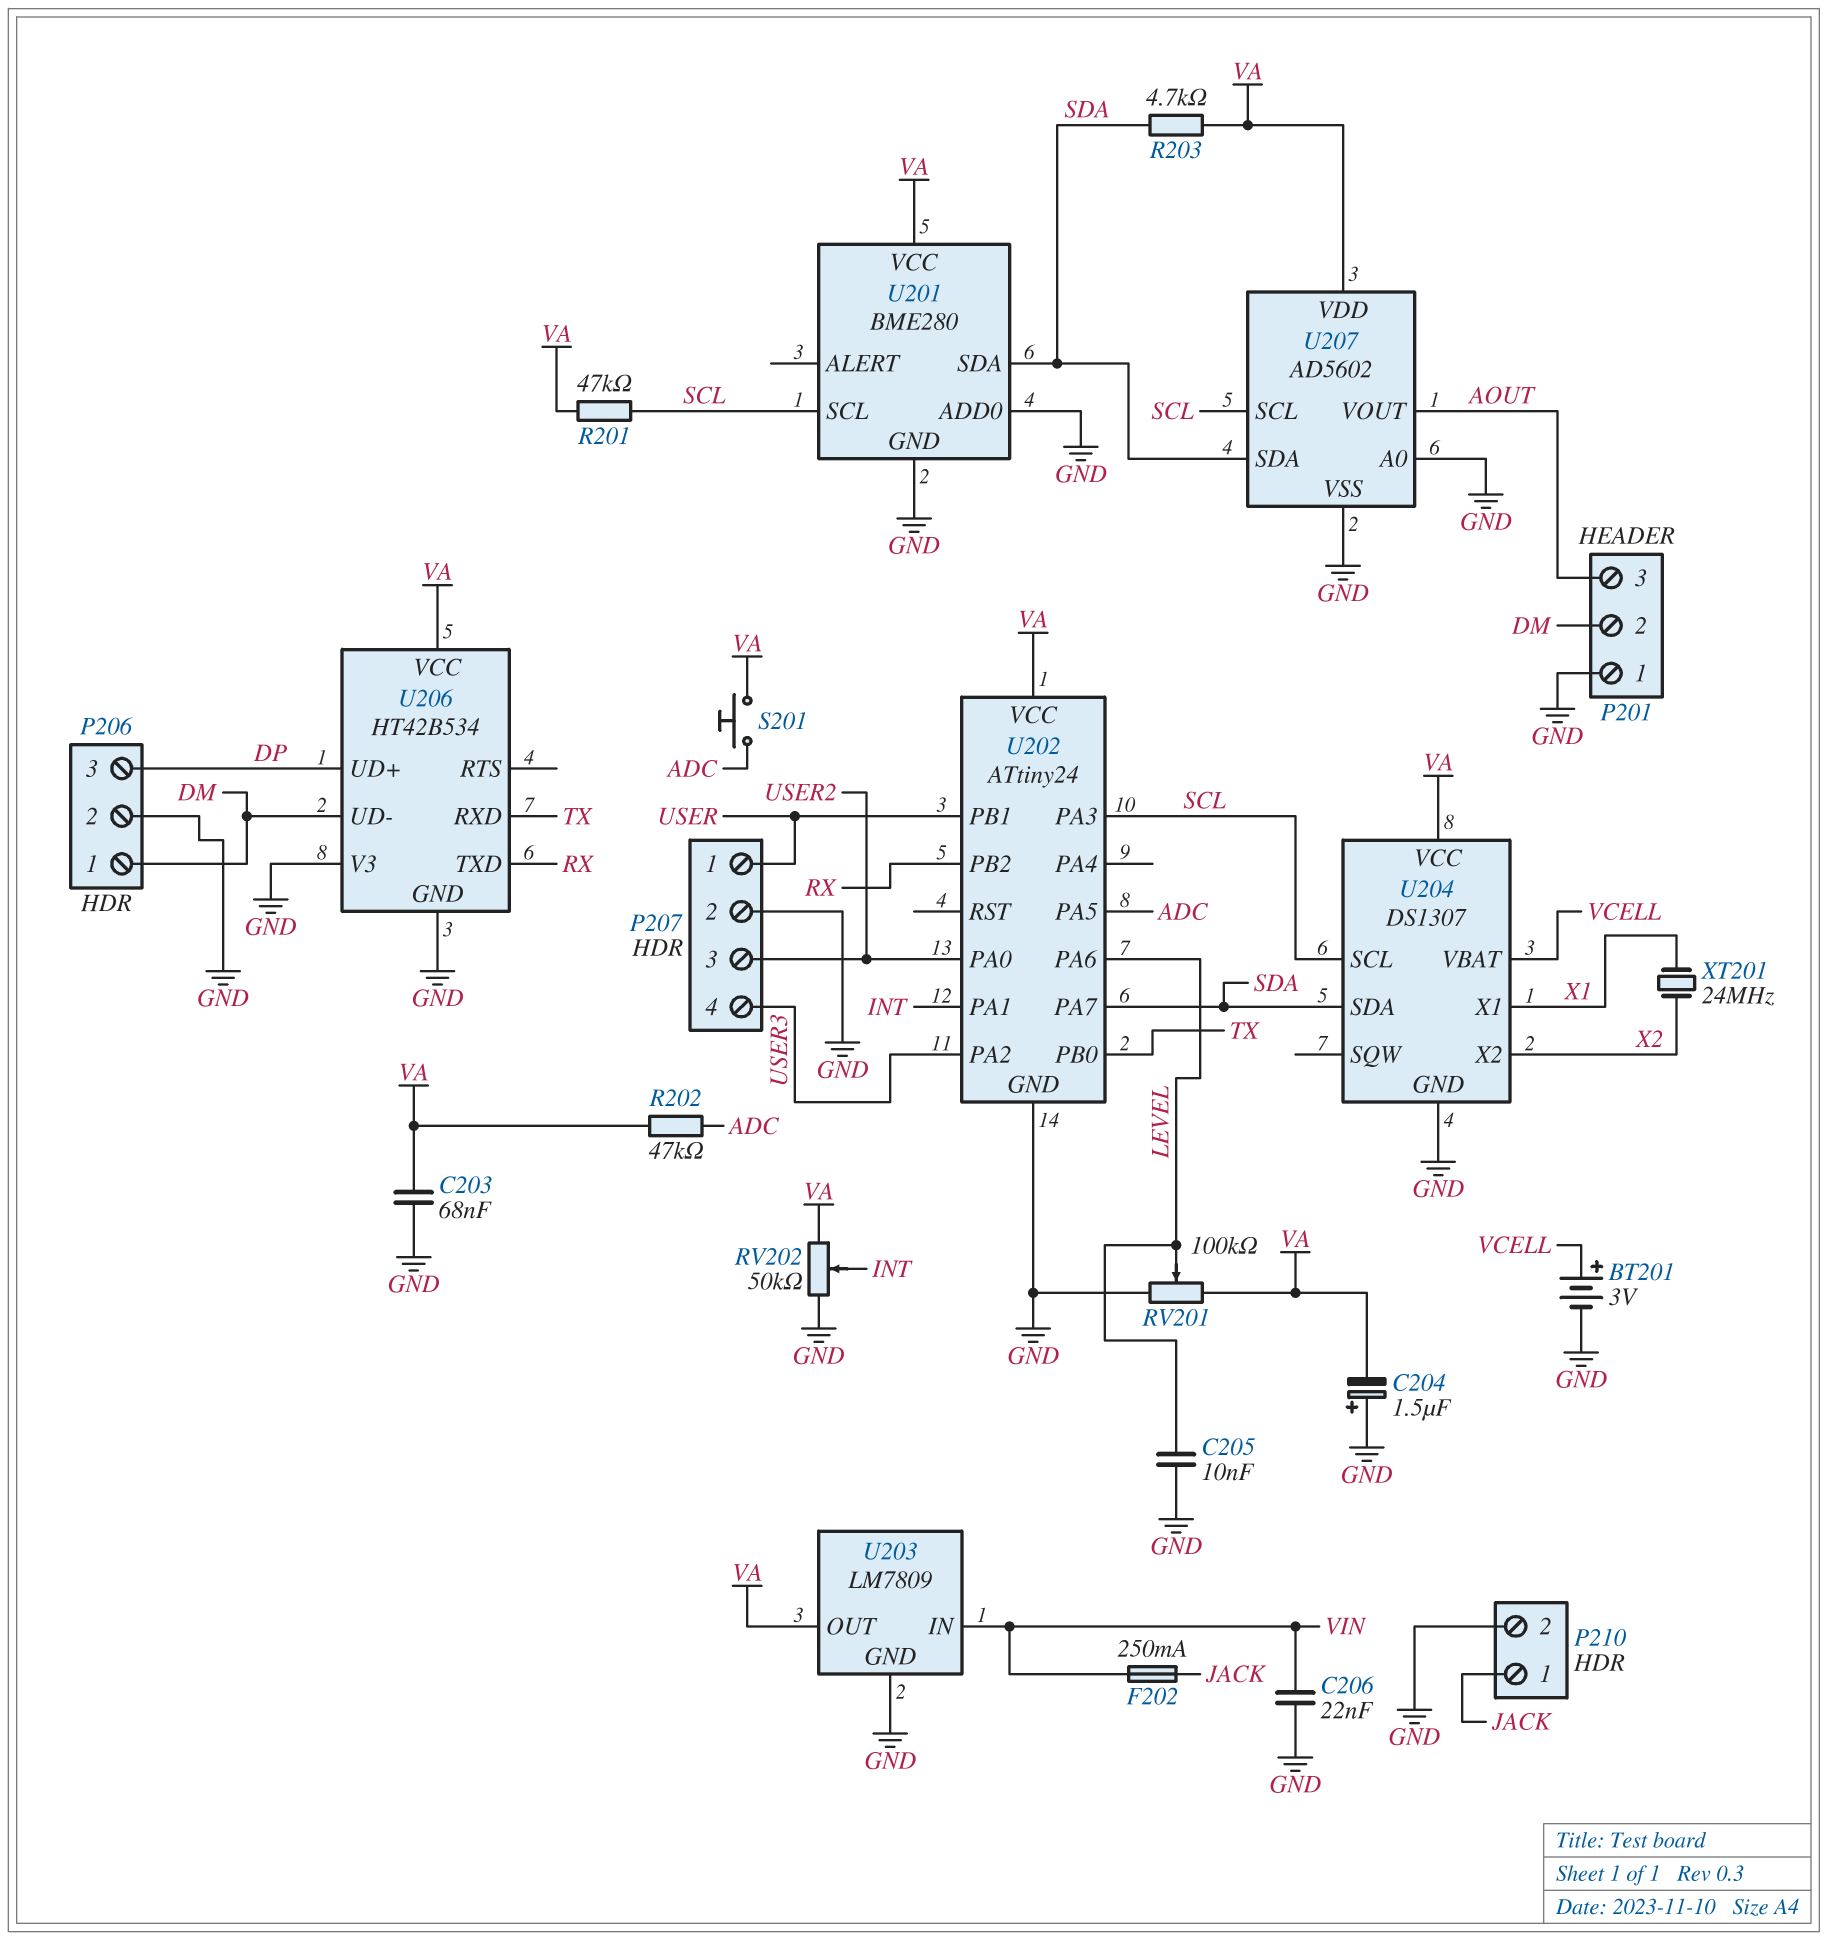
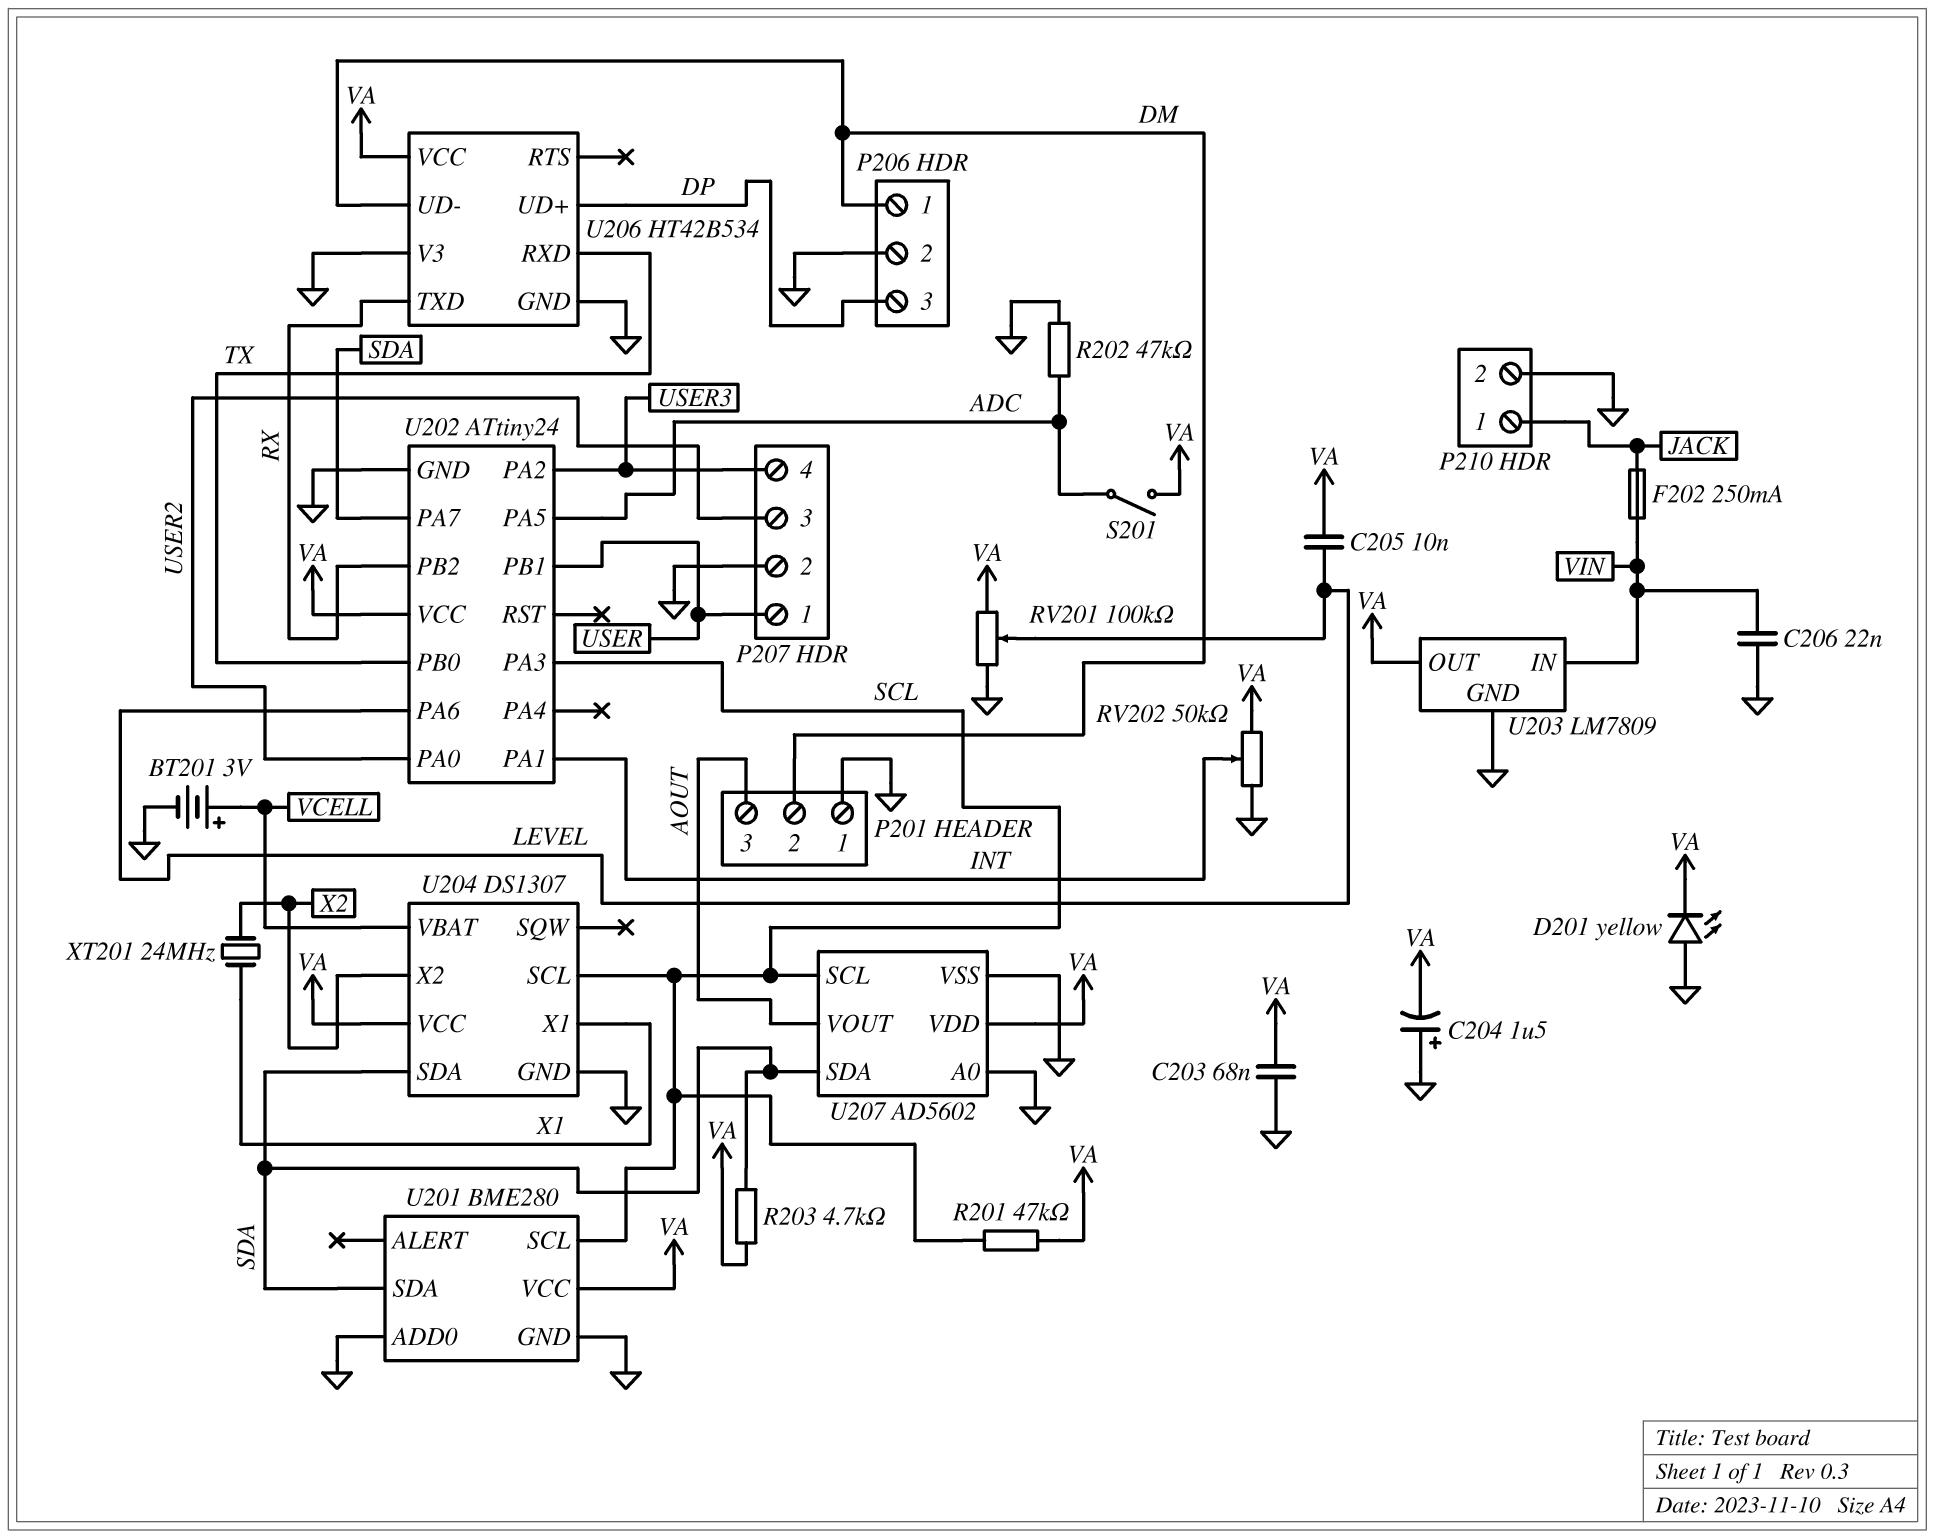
C205: 10nF (GND, LEVEL) -> 10nF (LEVEL, VA)
D201: none -> LED yellow (A GND, K VA)
R202: 47k (ADC, VA) -> 47k (ADC, GND)
S201: button (ADC, VA) -> switch (ADC, VA)

